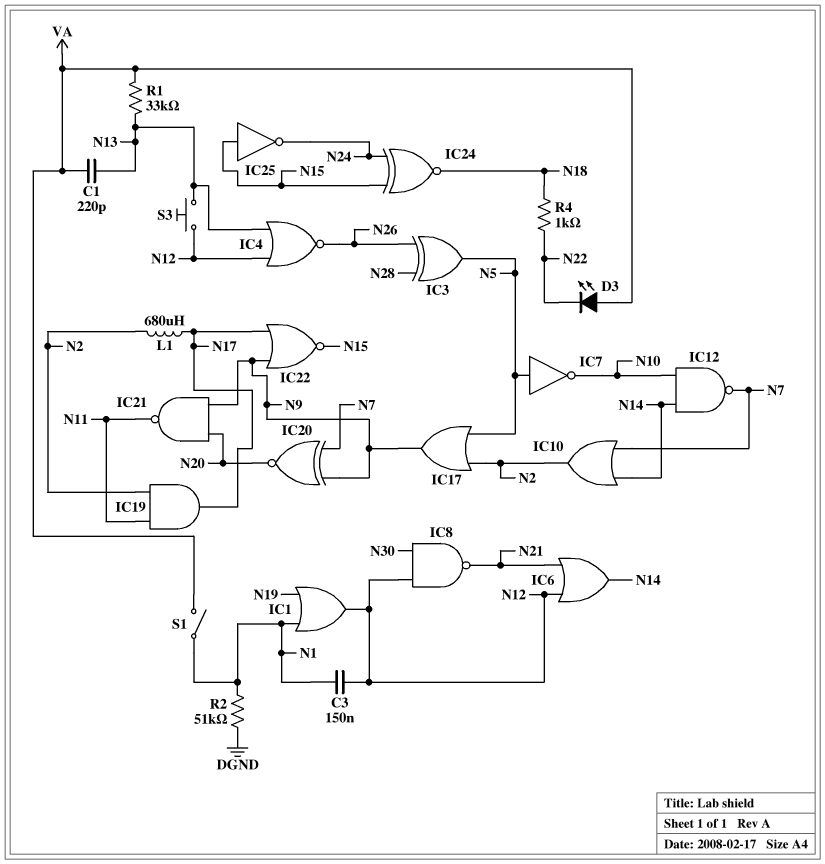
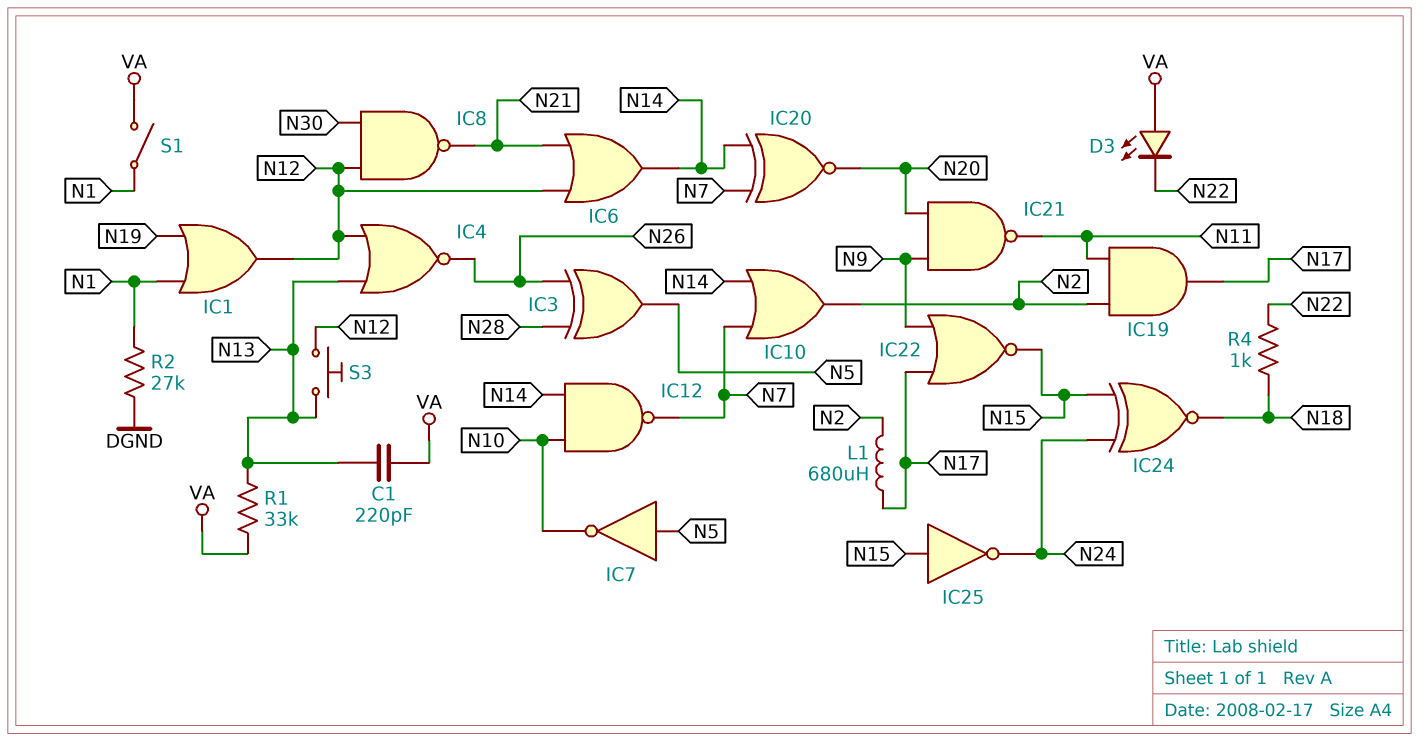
C3: 150nF (N1, N12) -> none
IC17: OR (in N2, in N5, out N9) -> none
IC20: XNOR (in N7, in N9, out N20) -> XNOR (in N7, in N14, out N20)
R2: 51k (DGND, N1) -> 27k (DGND, N1)

